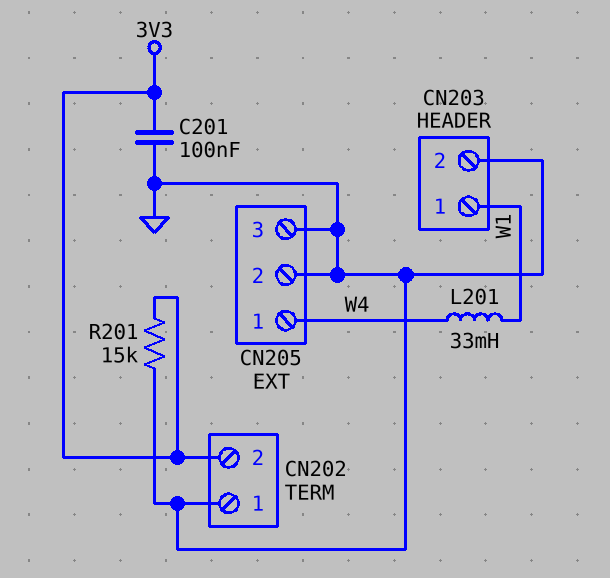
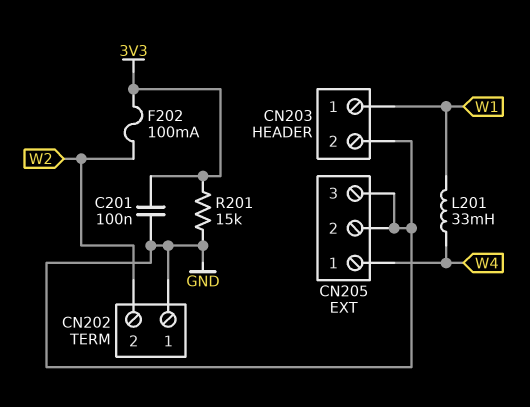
CN202 pin 2: 3V3 -> W2
F202: none -> 100mA (3V3, W2)

